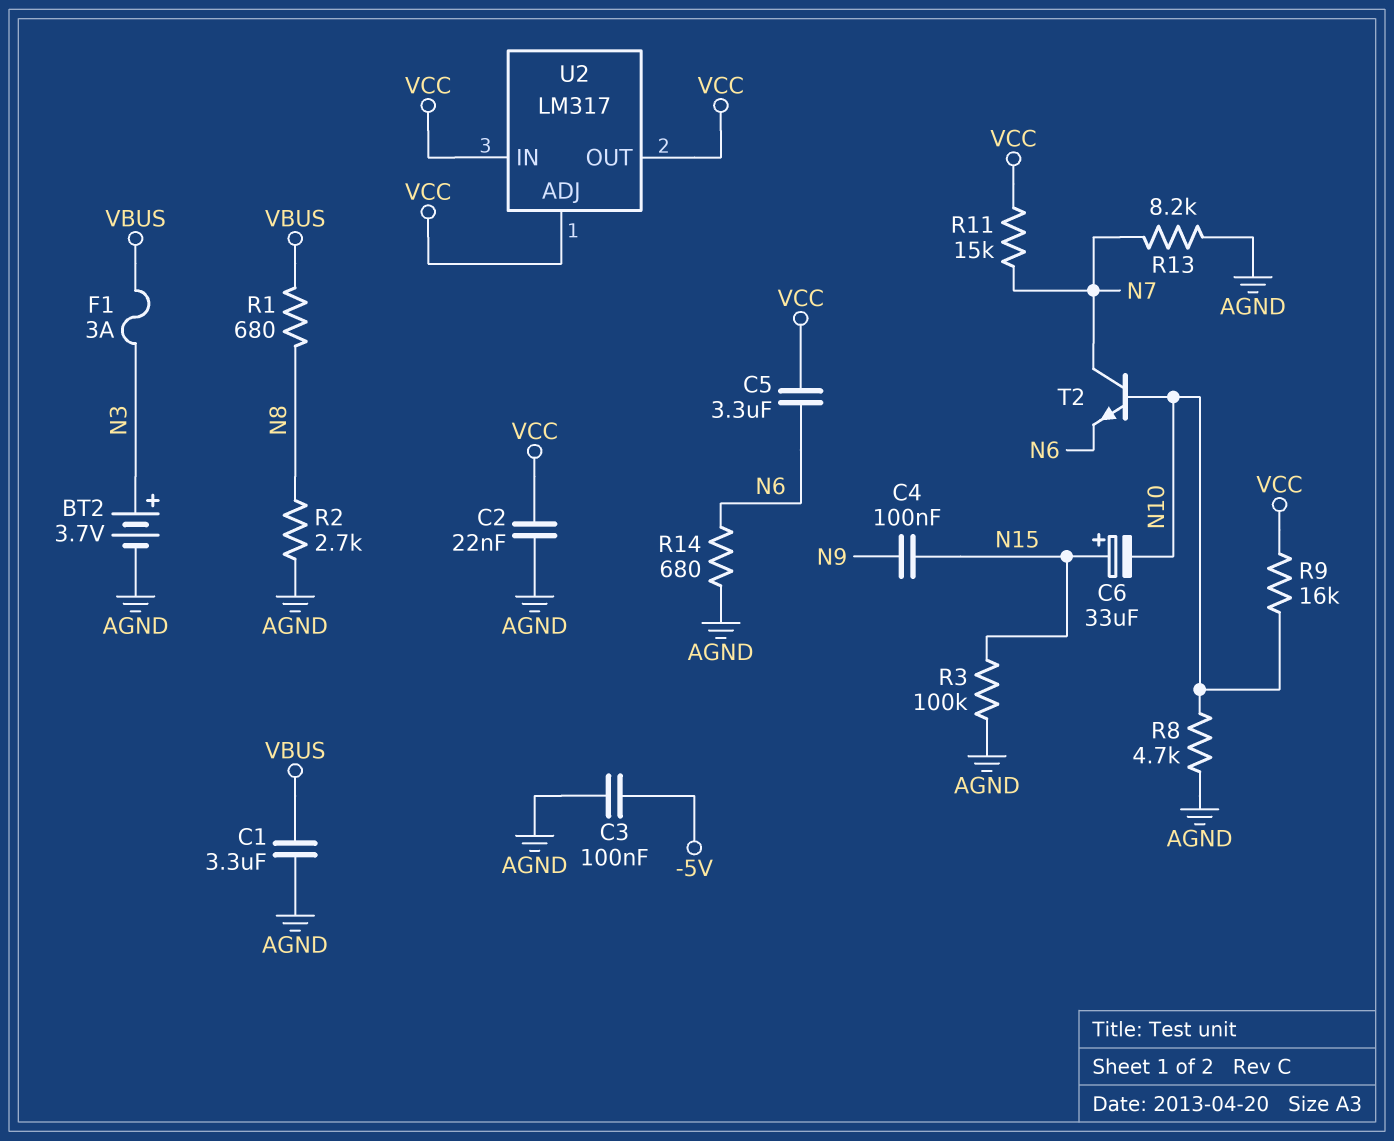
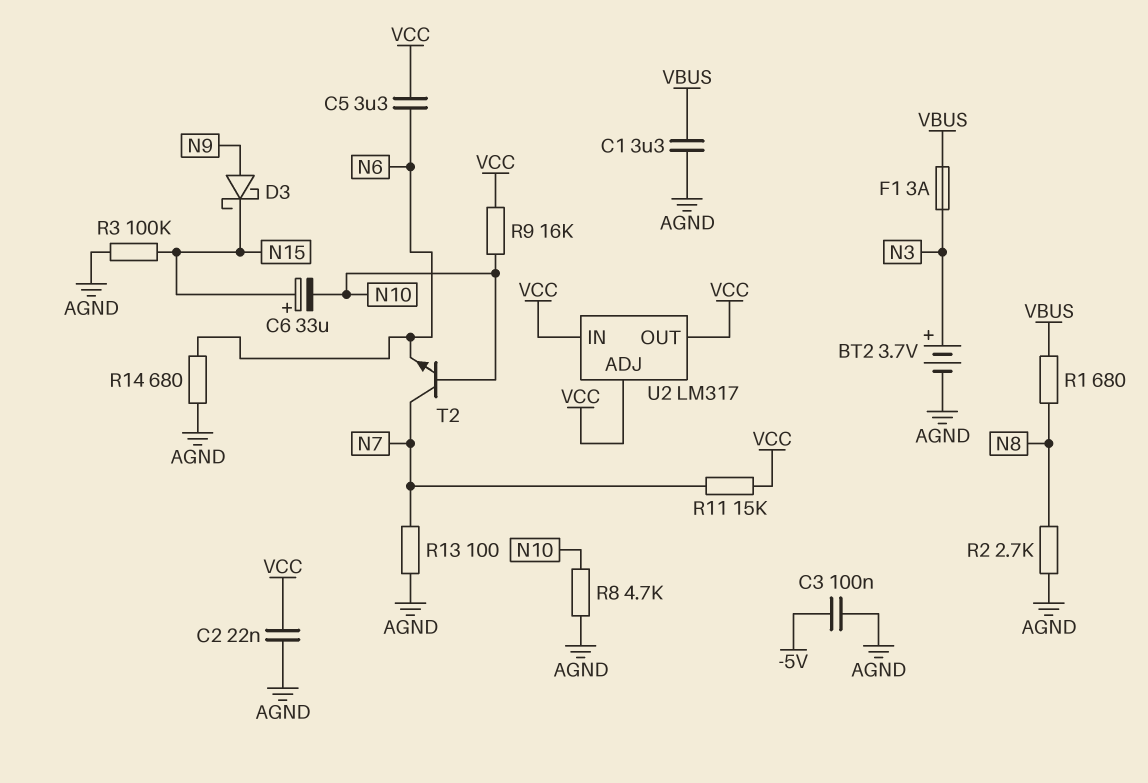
C4: 100nF (N9, N15) -> none
D3: none -> schottky (A N9, K N15)
R13: 8.2k (AGND, N7) -> 100 (AGND, N7)

